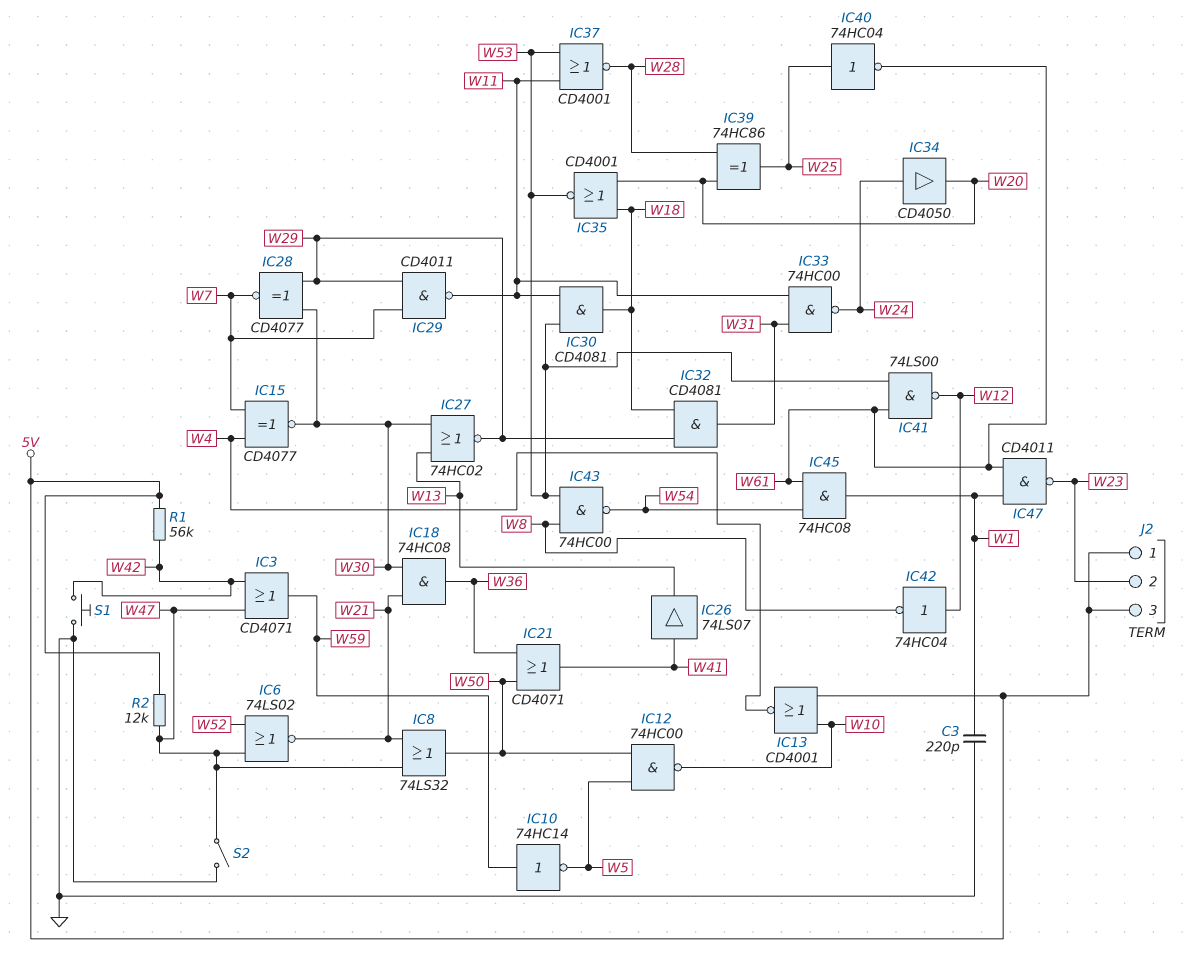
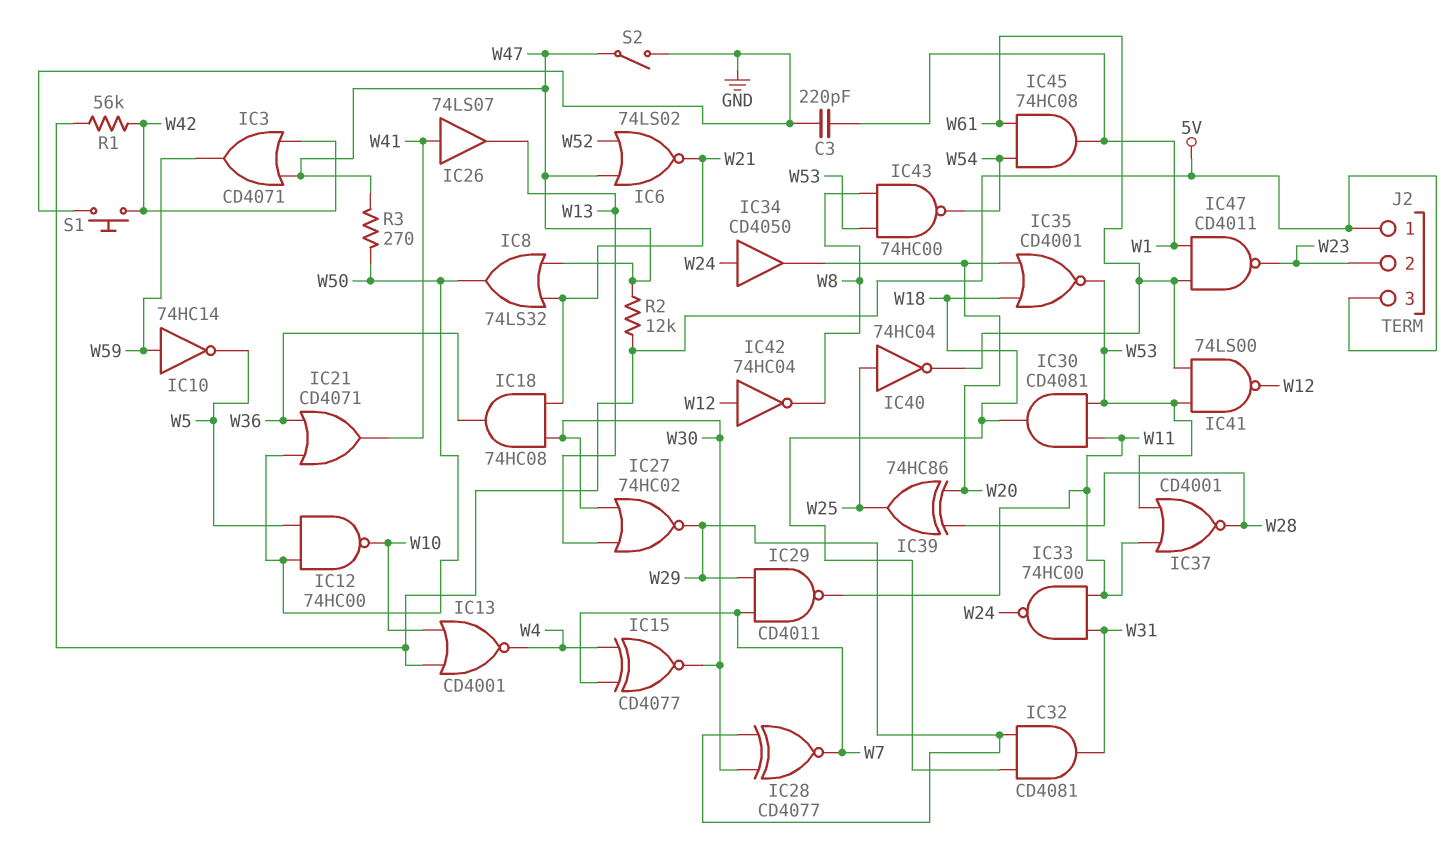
R3: none -> 270 (W47, W50)

